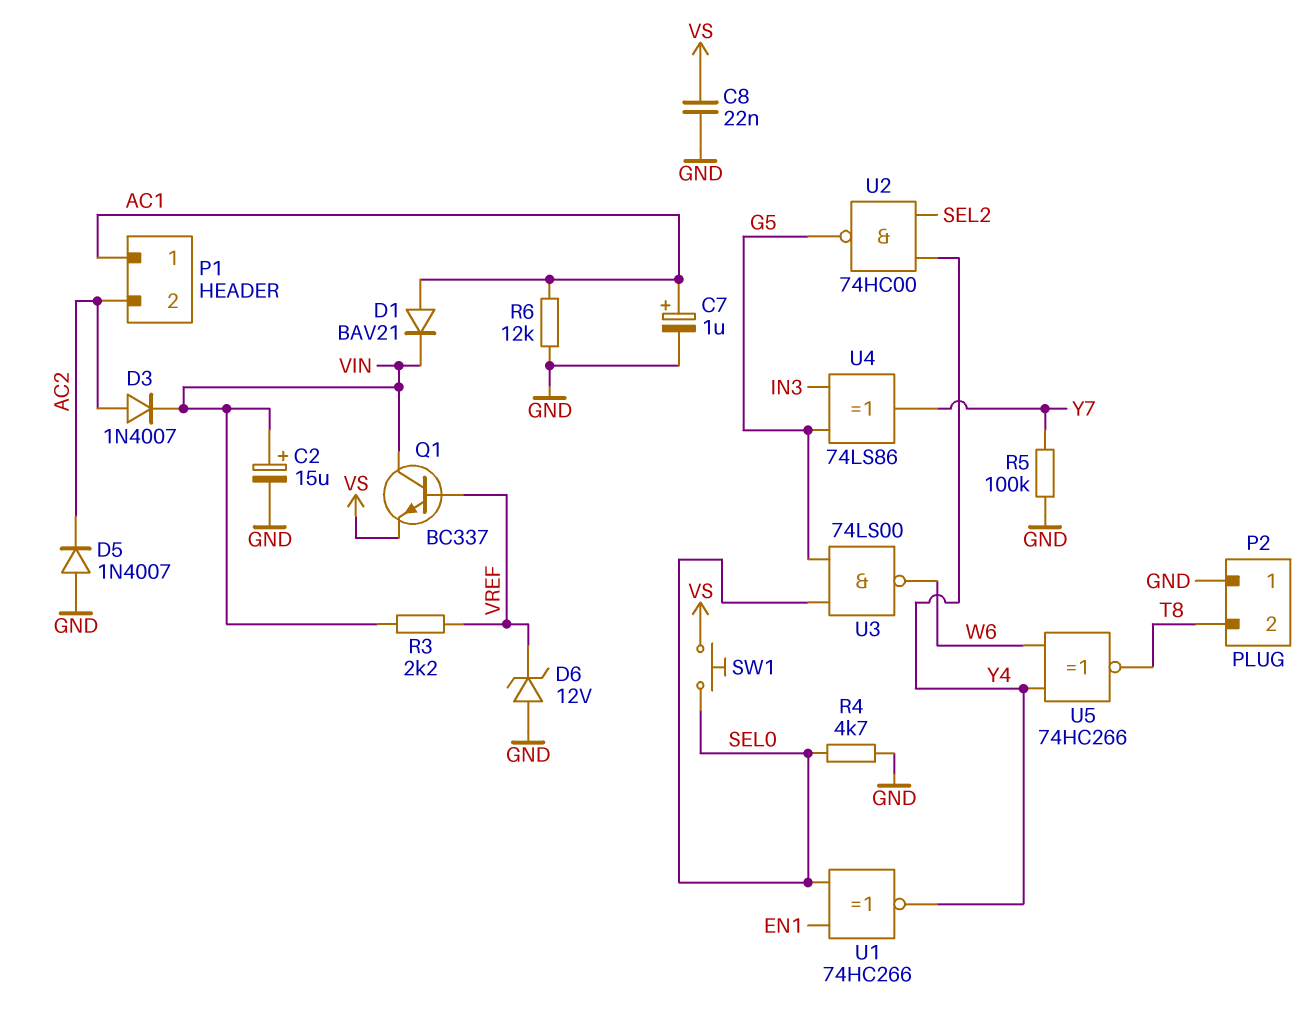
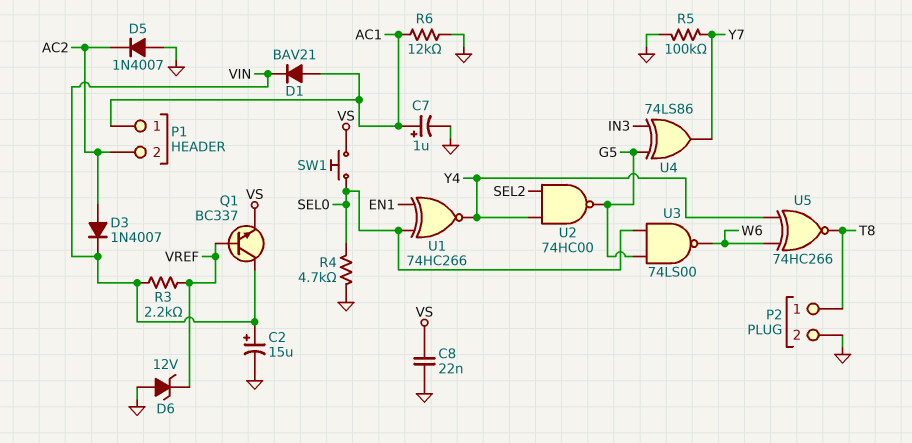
P2 pin 1: GND -> T8
P2 pin 2: T8 -> GND

